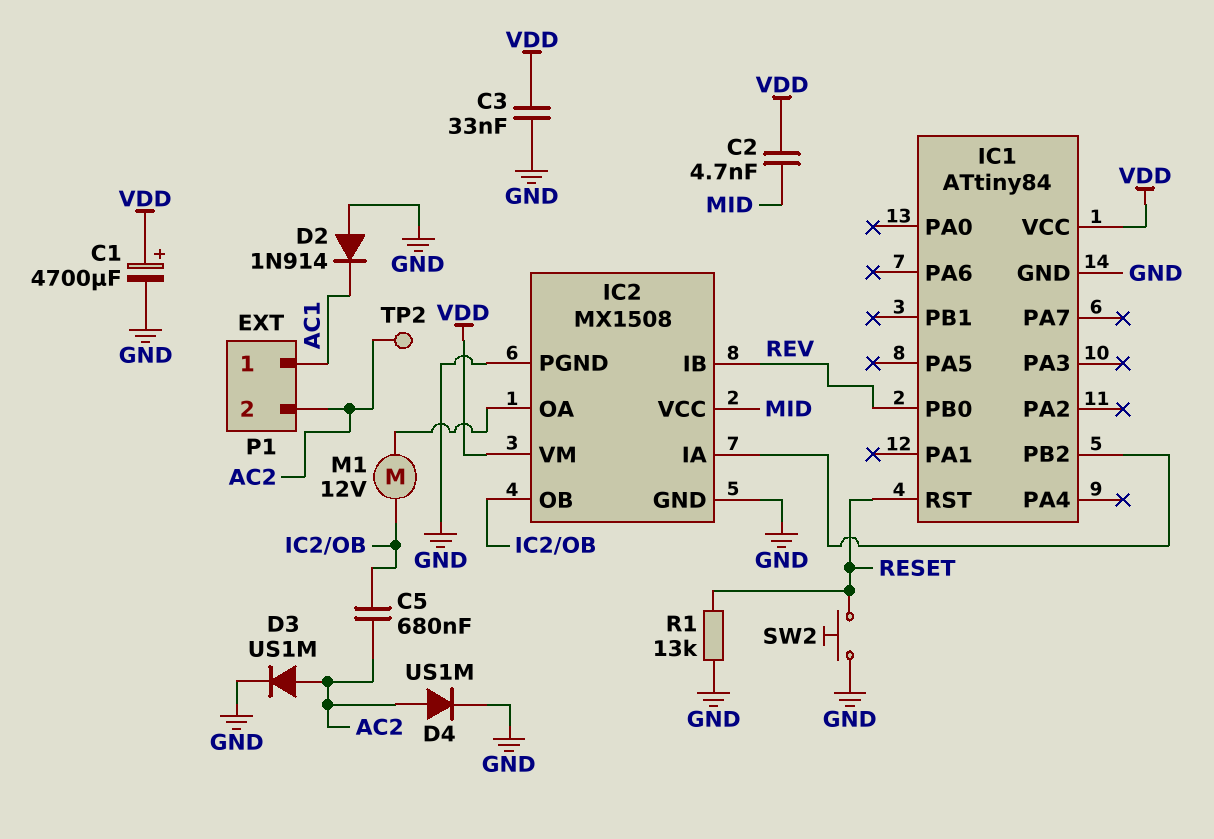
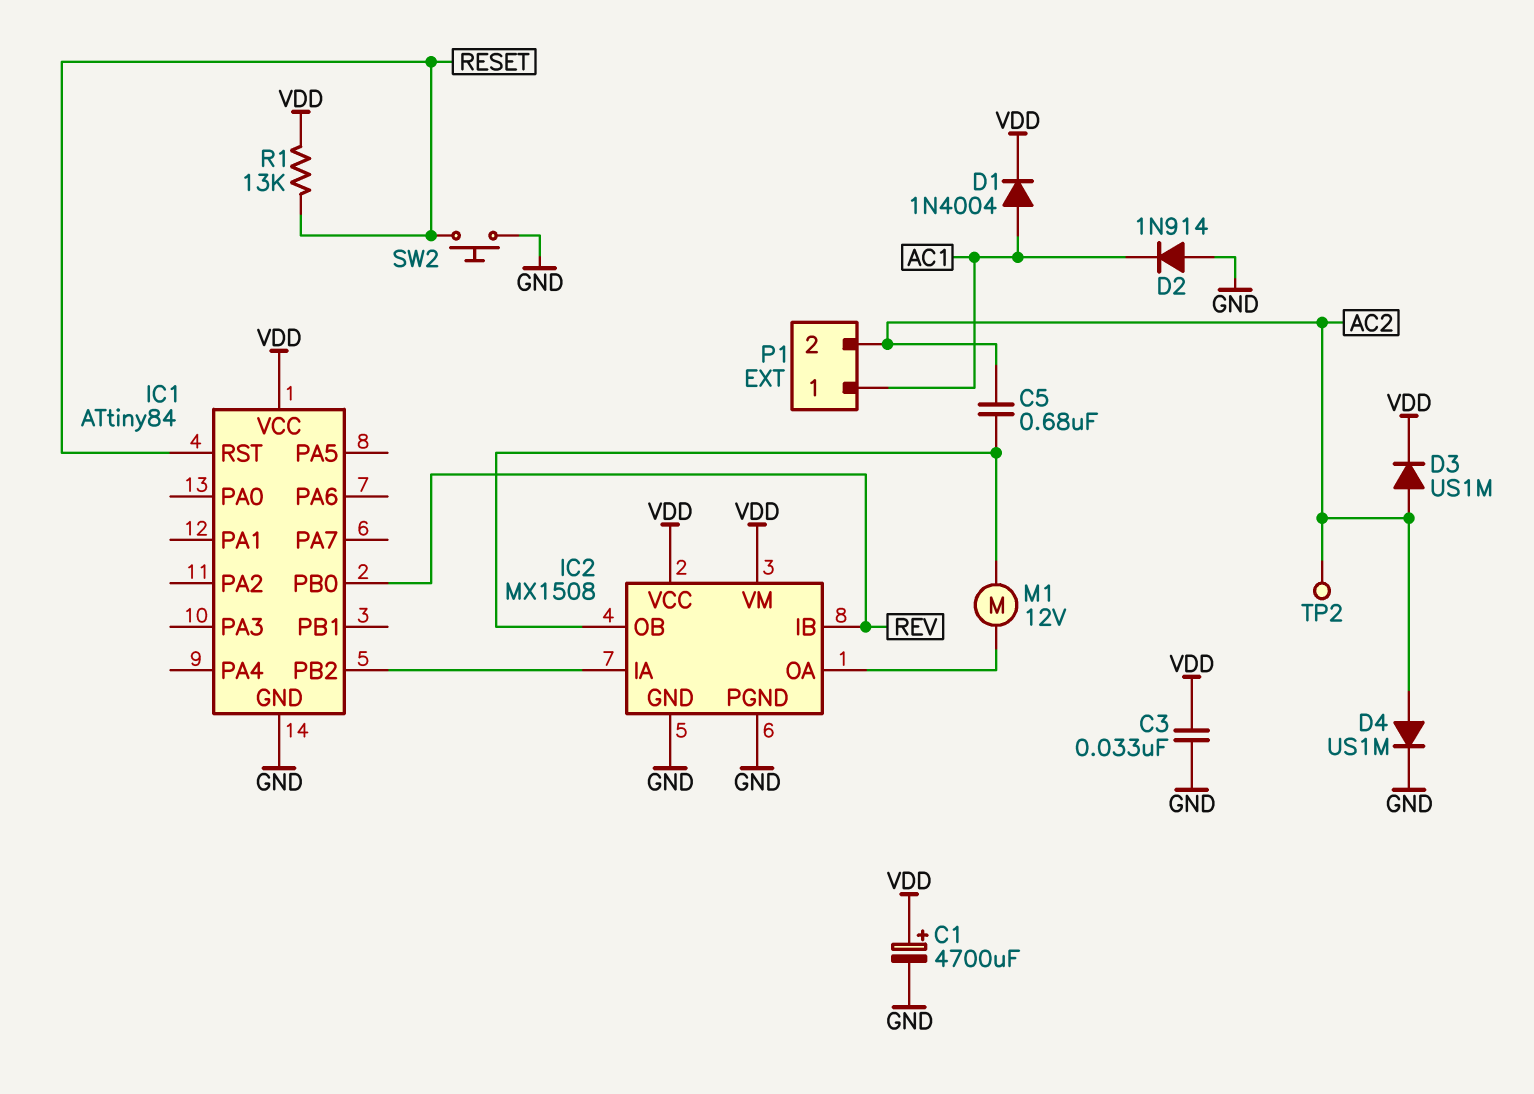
C2: 4.7nF (MID, VDD) -> none
D1: none -> diode 1N4004 (A AC1, K VDD)
D3: diode US1M (A AC2, K GND) -> diode US1M (A AC2, K VDD)
IC2 pin VCC: MID -> VDD
R1: 13k (GND, RESET) -> 13k (RESET, VDD)

